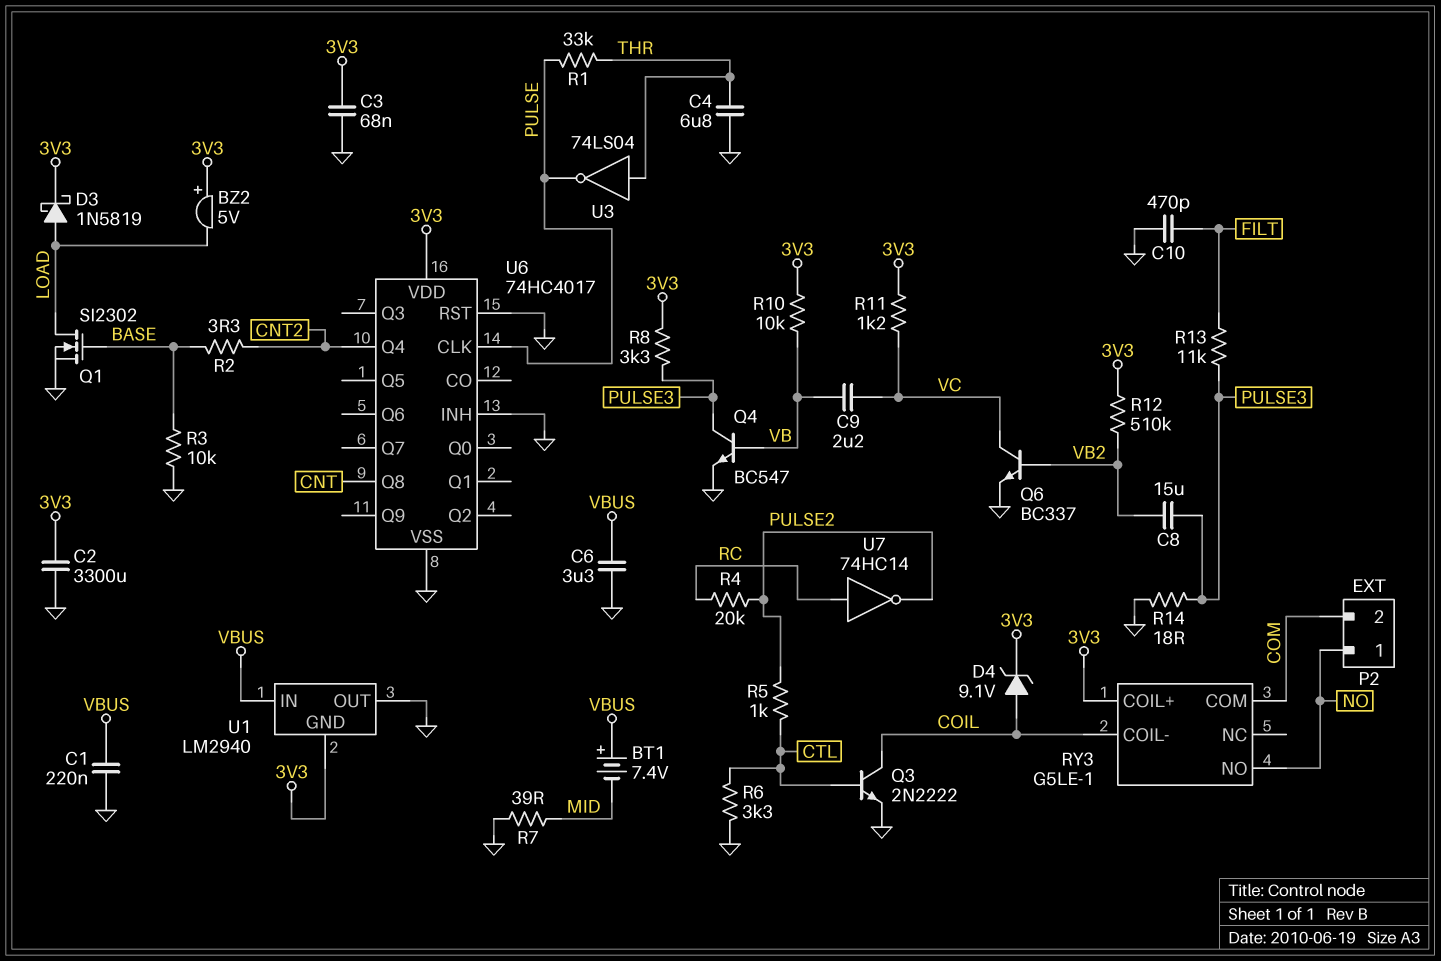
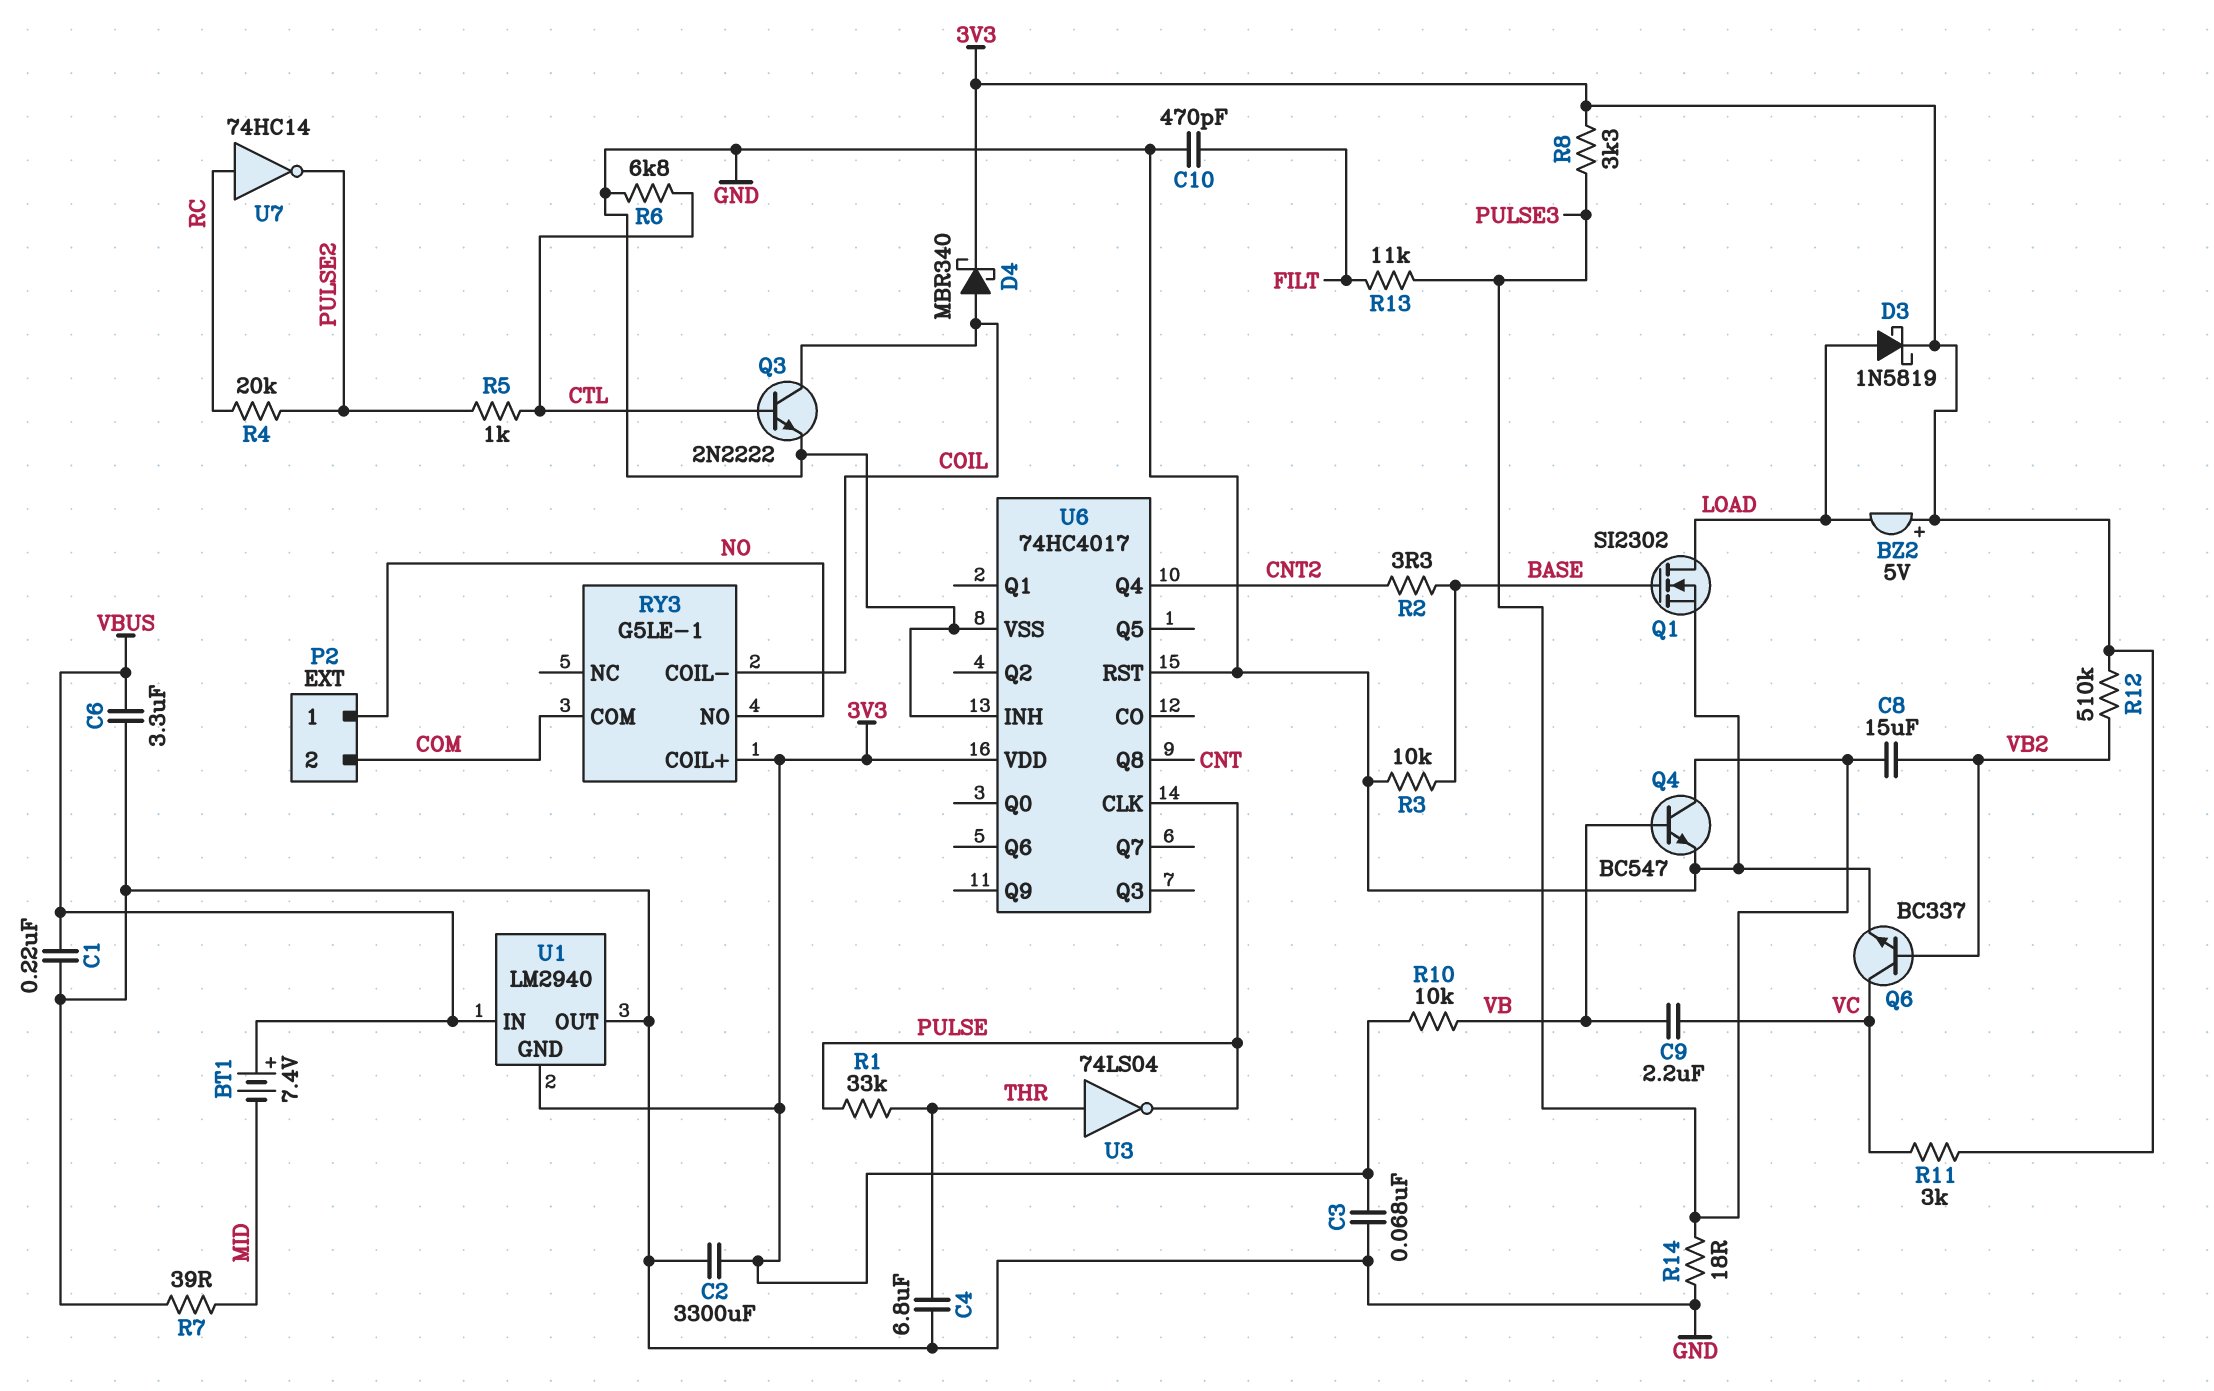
D4: zener 9.1V (A COIL, K 3V3) -> schottky MBR340 (A COIL, K 3V3)
R6: 3.3k (CTL, GND) -> 6.8k (CTL, GND)
R11: 1.2k (3V3, VC) -> 3k (3V3, VC)

